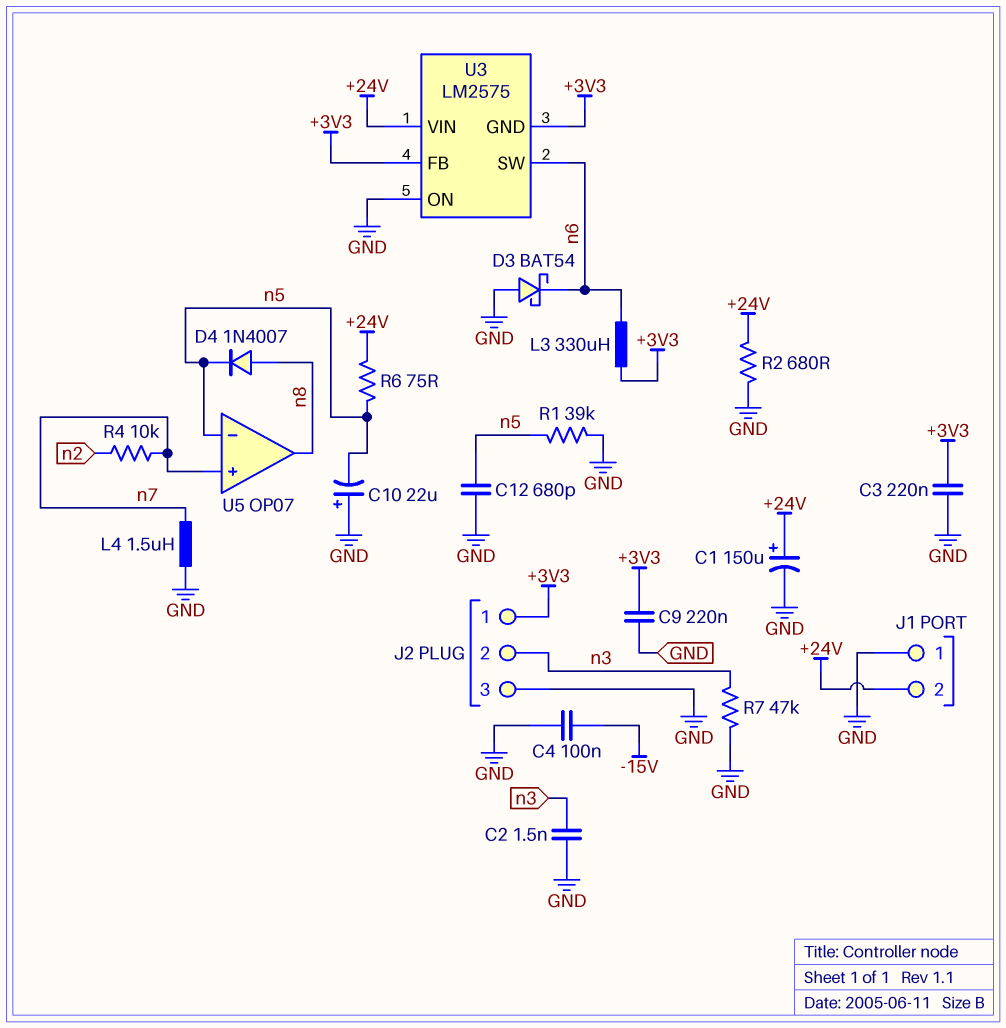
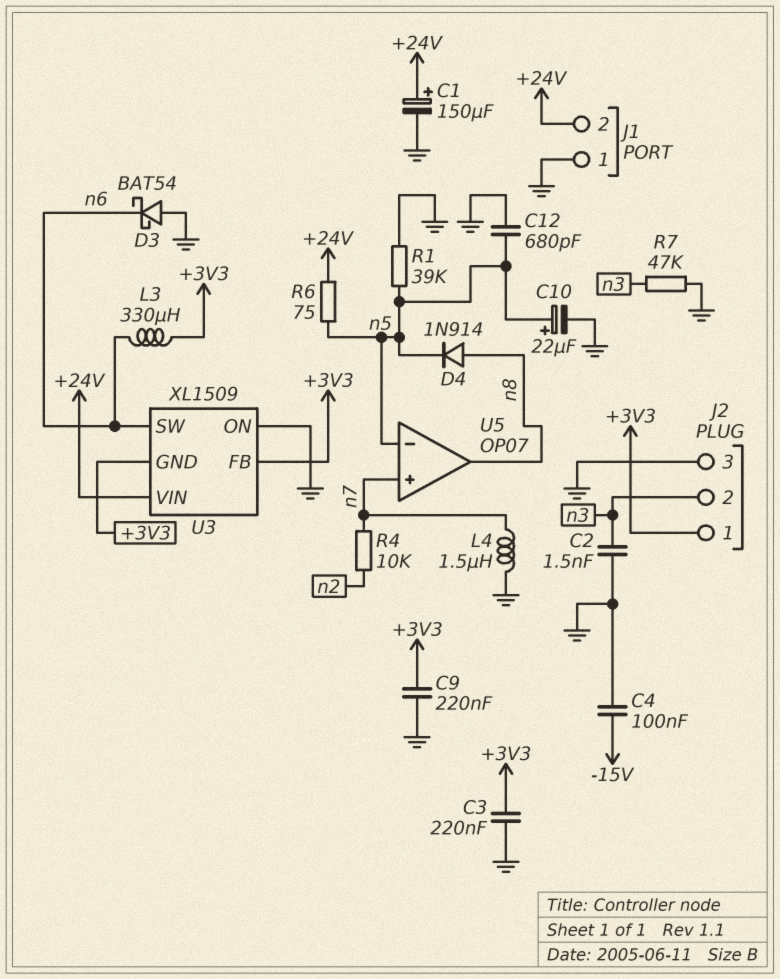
C10: 22uF (plus GND, minus n5) -> 22uF (plus n5, minus GND)
D4: diode 1N4007 (A n8, K n5) -> diode 1N914 (A n8, K n5)
R2: 680 (+24V, GND) -> none
U3: LM2575 -> XL1509

